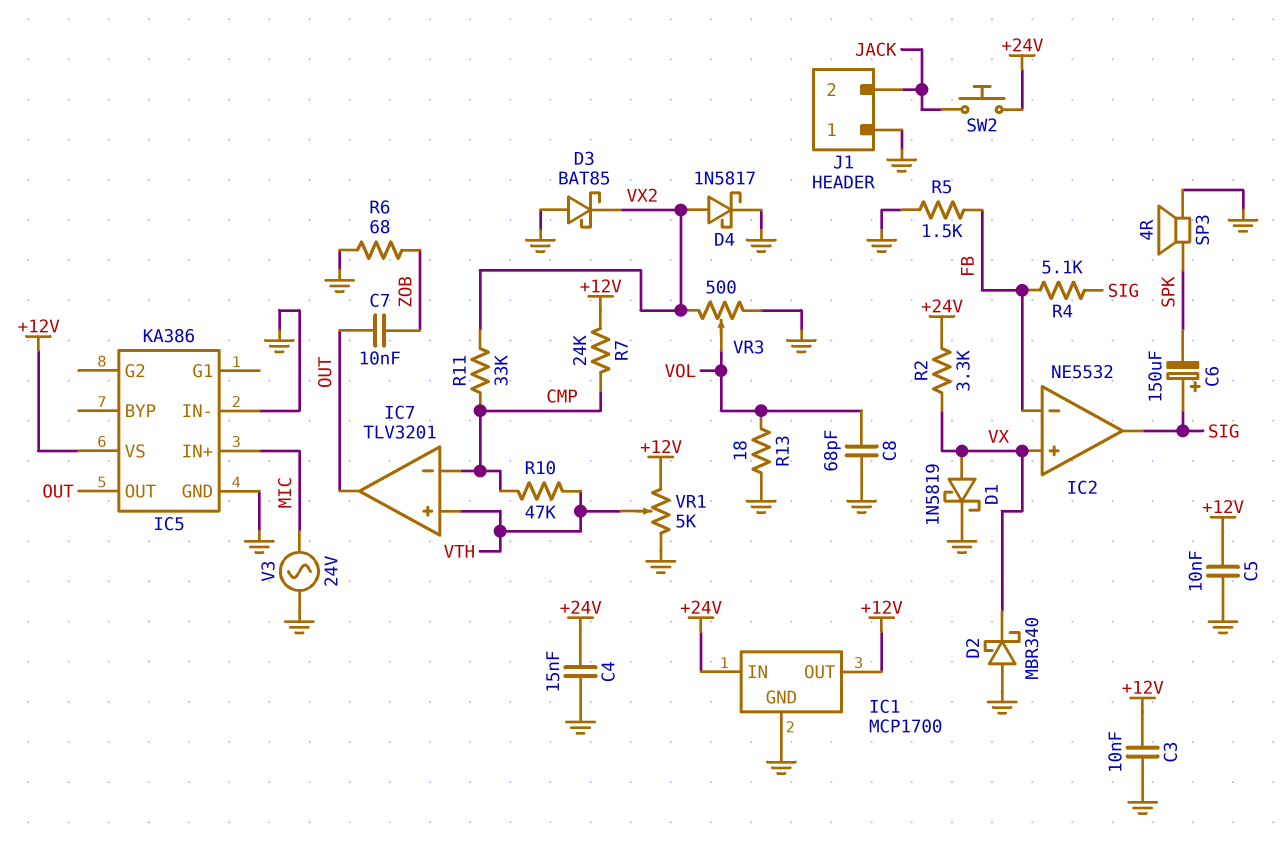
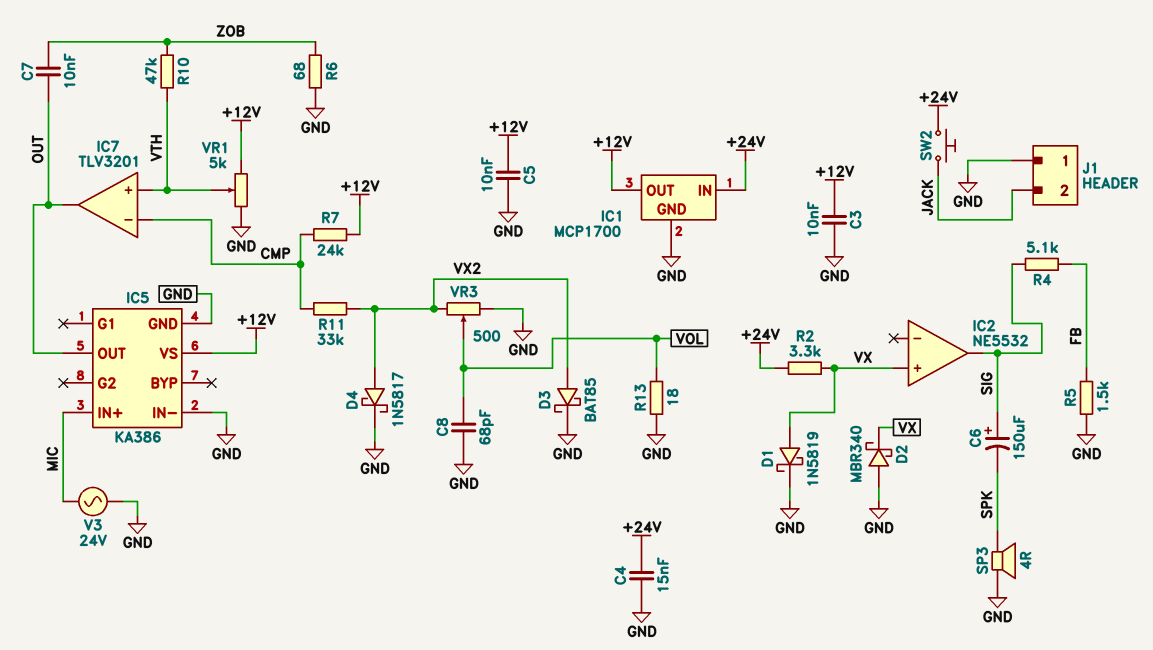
D3: schottky BAT85 (A GND, K VX2) -> schottky BAT85 (A VX2, K GND)
IC2 pin in-: FB -> none
R10: 47k (CMP, VTH) -> 47k (VTH, ZOB)

